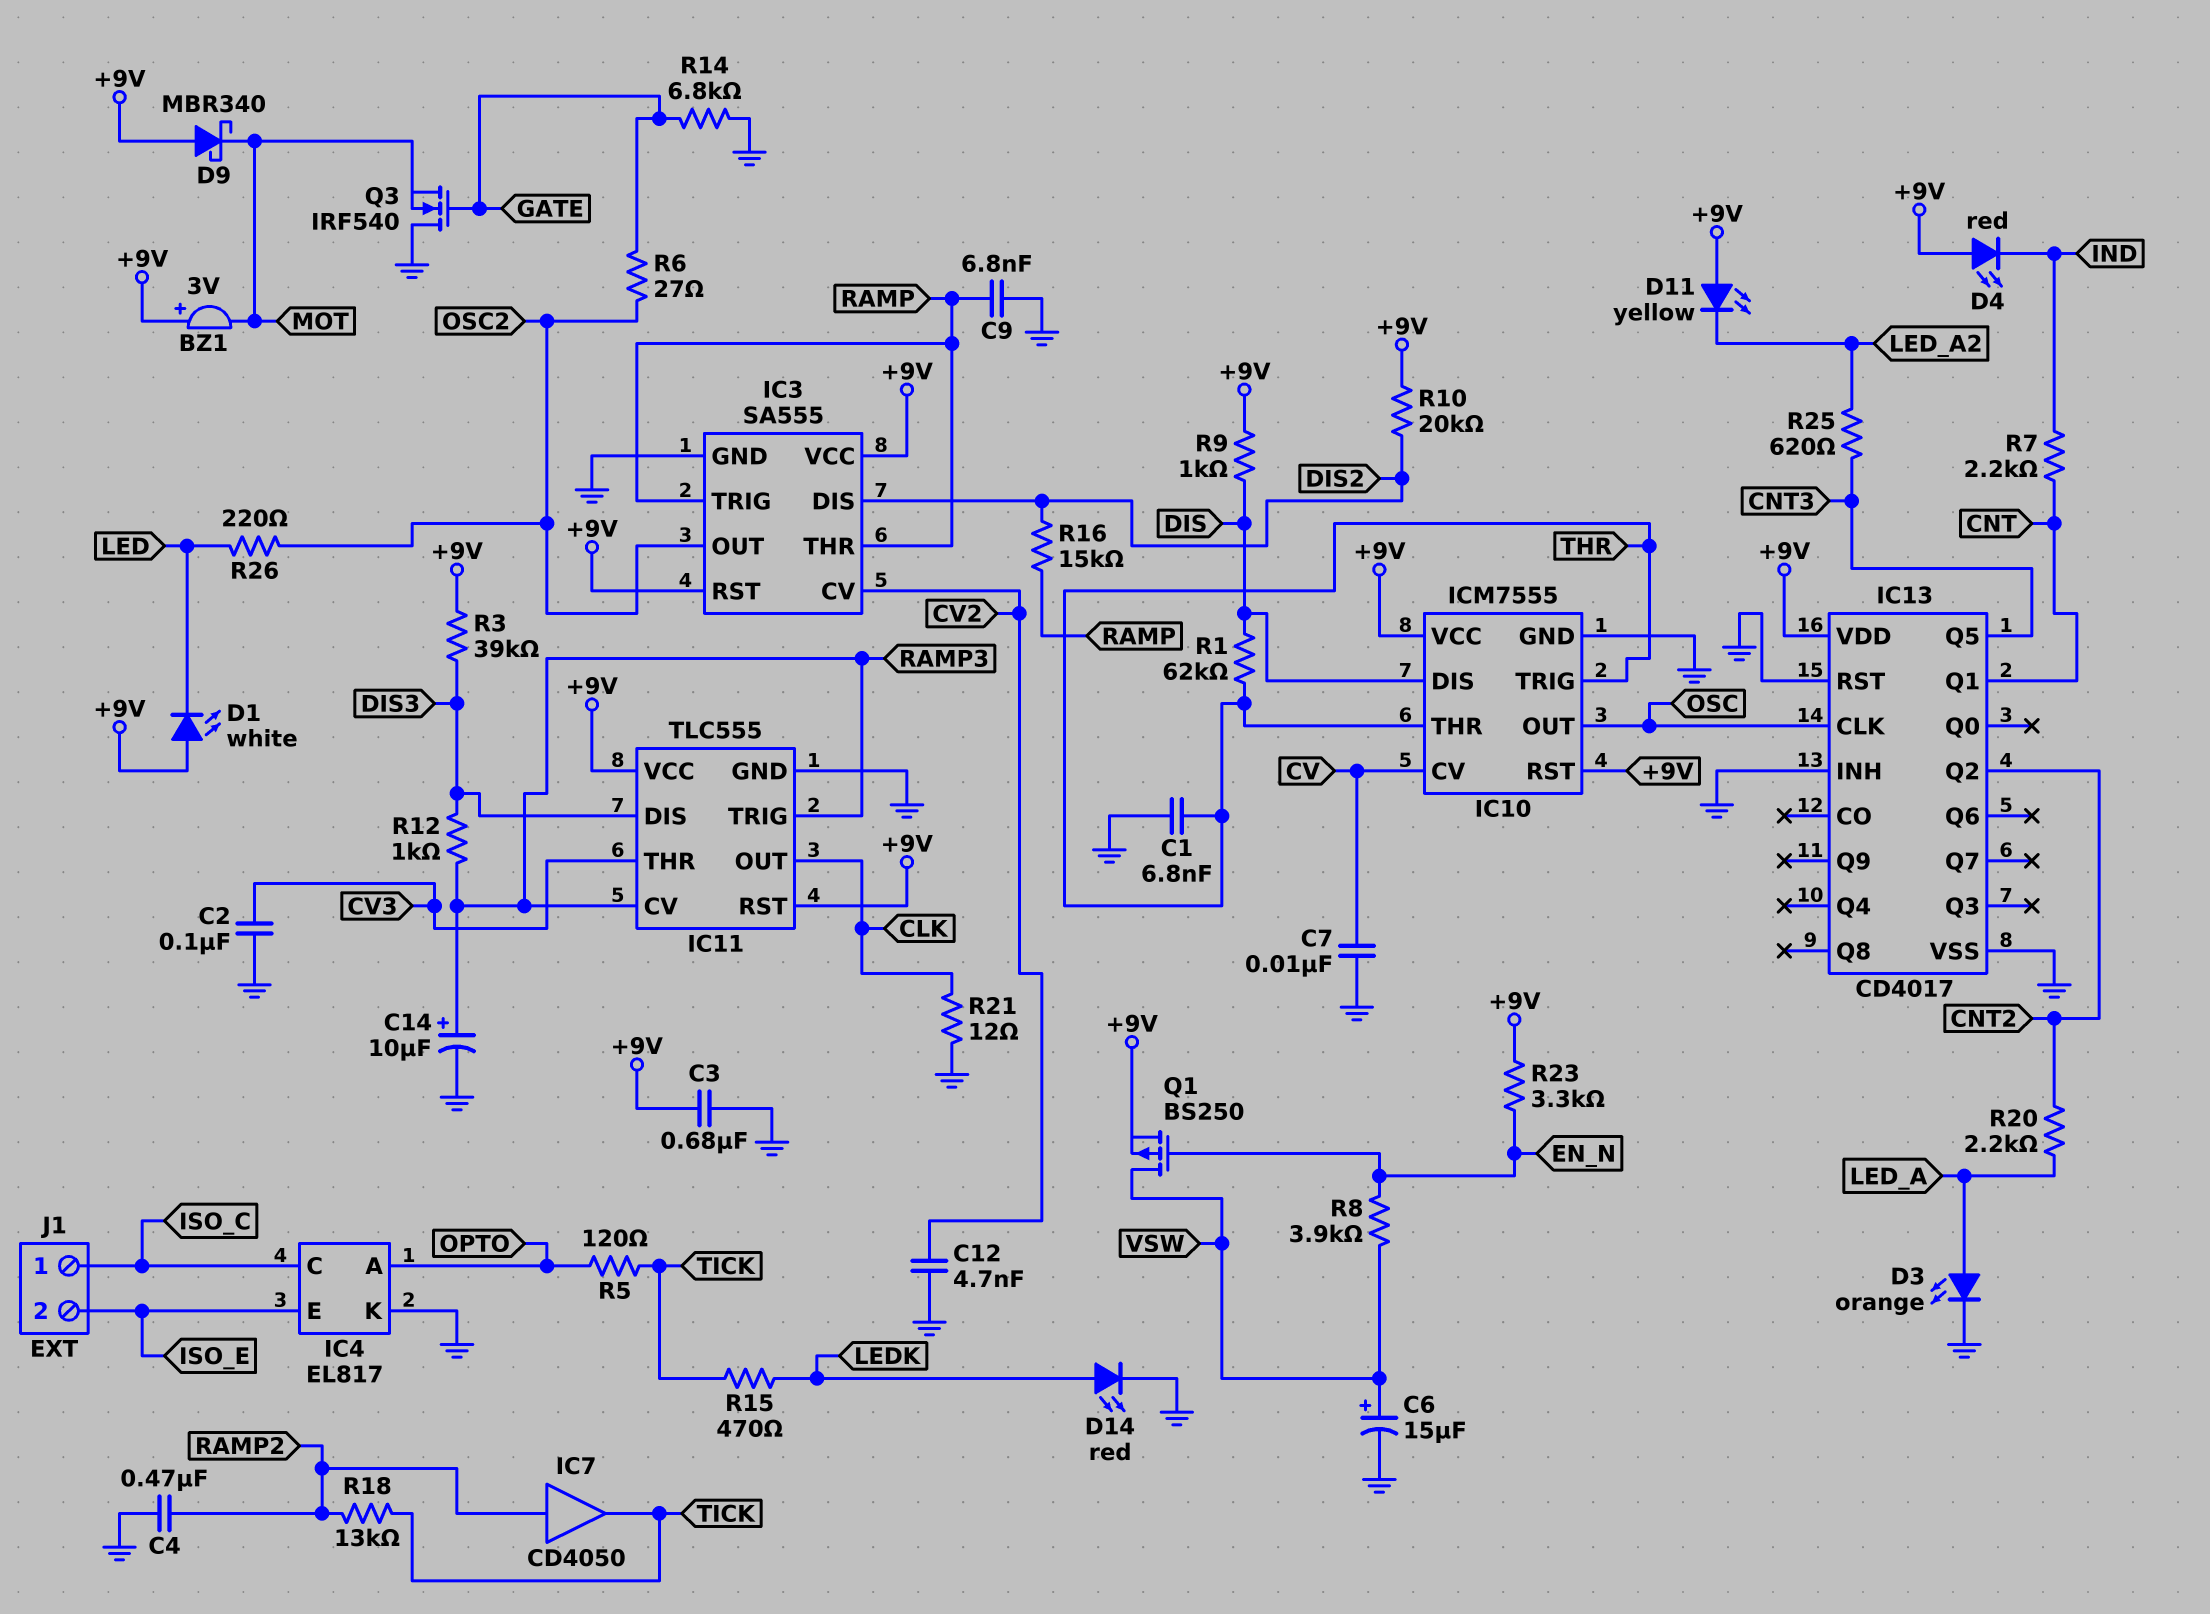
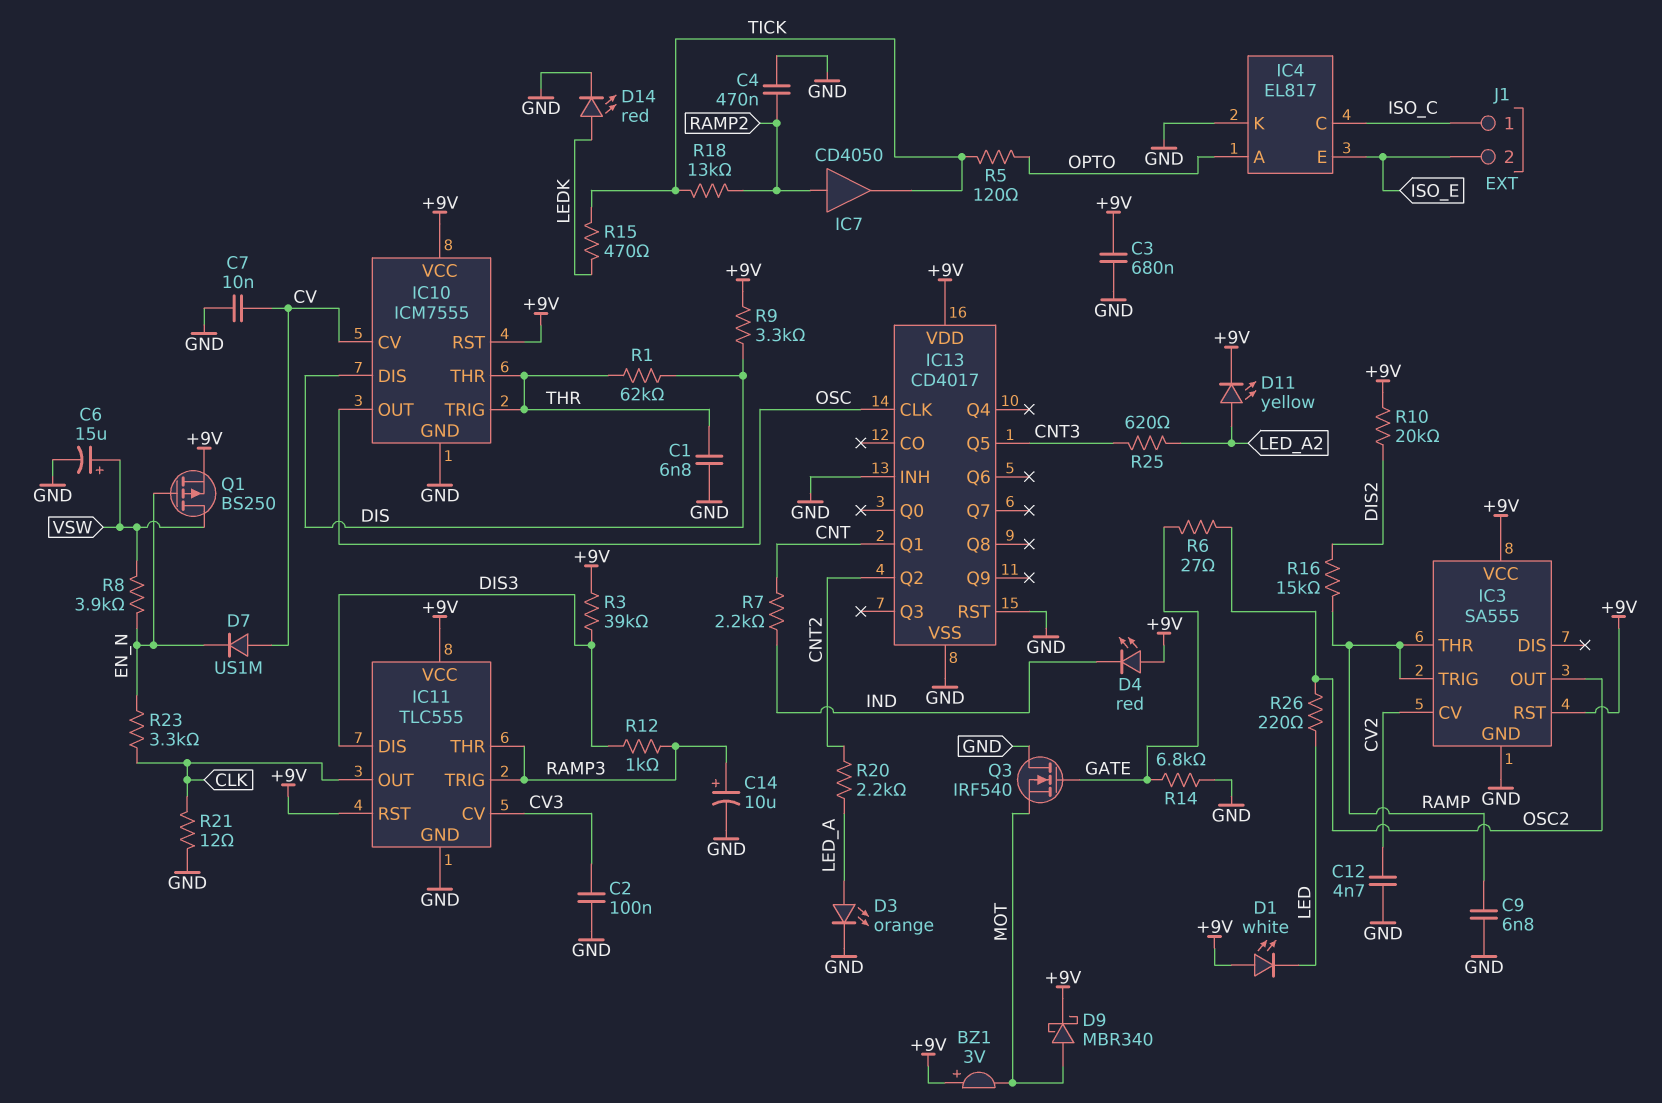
D7: none -> diode US1M (A CV, K EN_N)
D9: schottky MBR340 (A +9V, K MOT) -> schottky MBR340 (A MOT, K +9V)
D11: LED yellow (A +9V, K LED_A2) -> LED yellow (A LED_A2, K +9V)
IC3 pin DIS: DIS2 -> none
IC11 pin CV: RAMP3 -> CV3
IC11 pin THR: CV3 -> RAMP3
R9: 1k (+9V, DIS) -> 3.3k (+9V, DIS)
R23: 3.3k (+9V, EN_N) -> 3.3k (CLK, EN_N)

